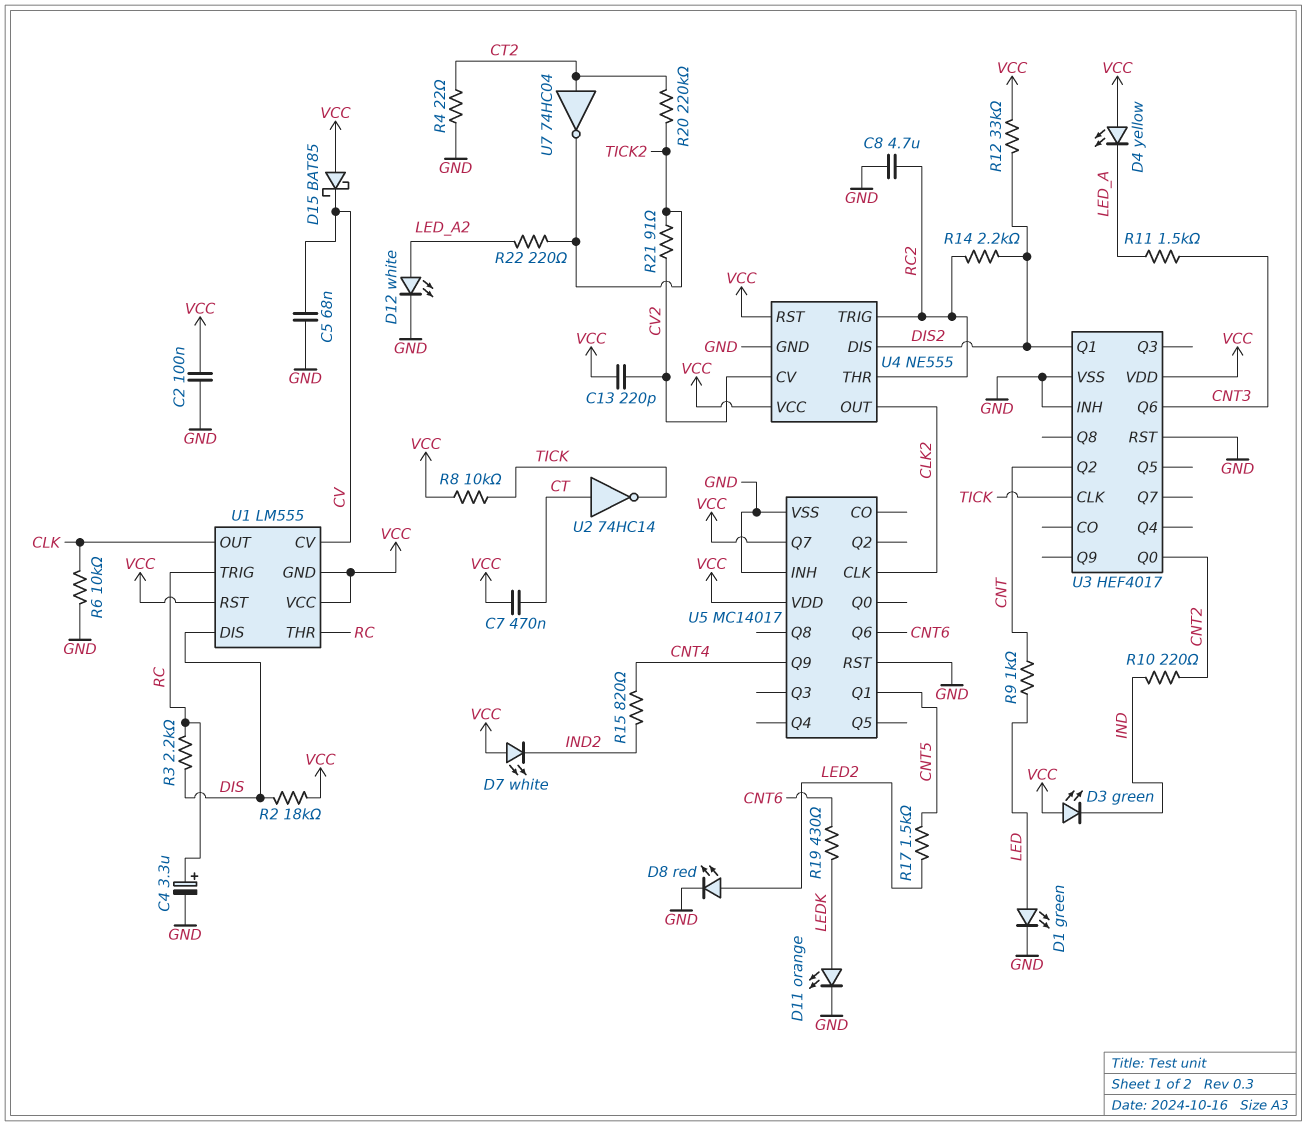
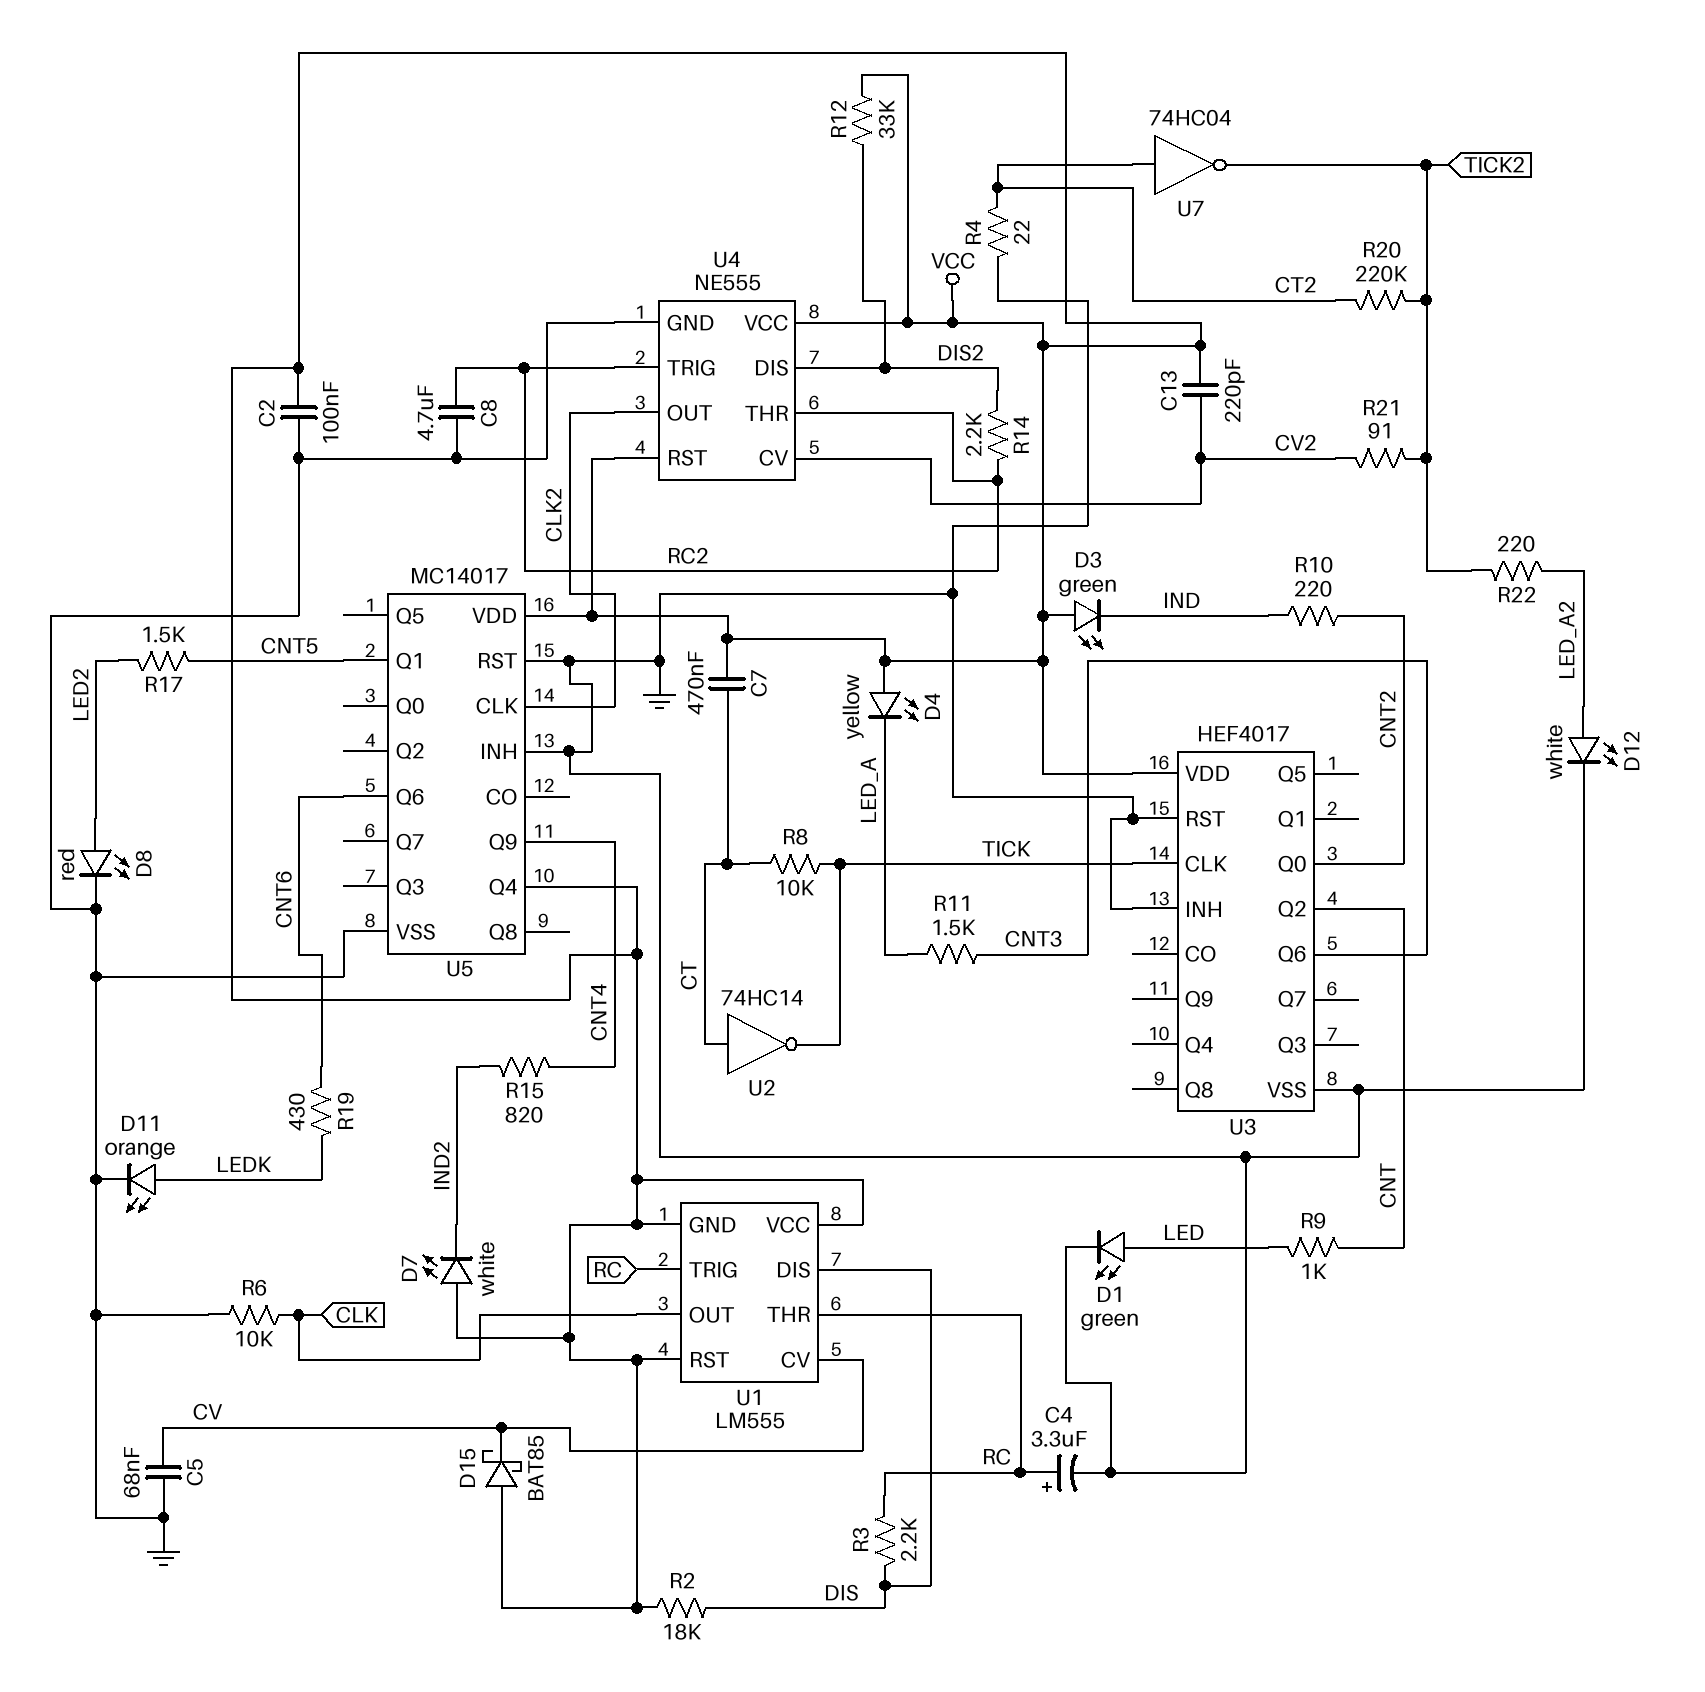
R8: 10k (TICK, VCC) -> 10k (CT, TICK)
U3 pin Q1: DIS2 -> none
U5 pin Q4: none -> VCC
U5 pin Q7: VCC -> none

